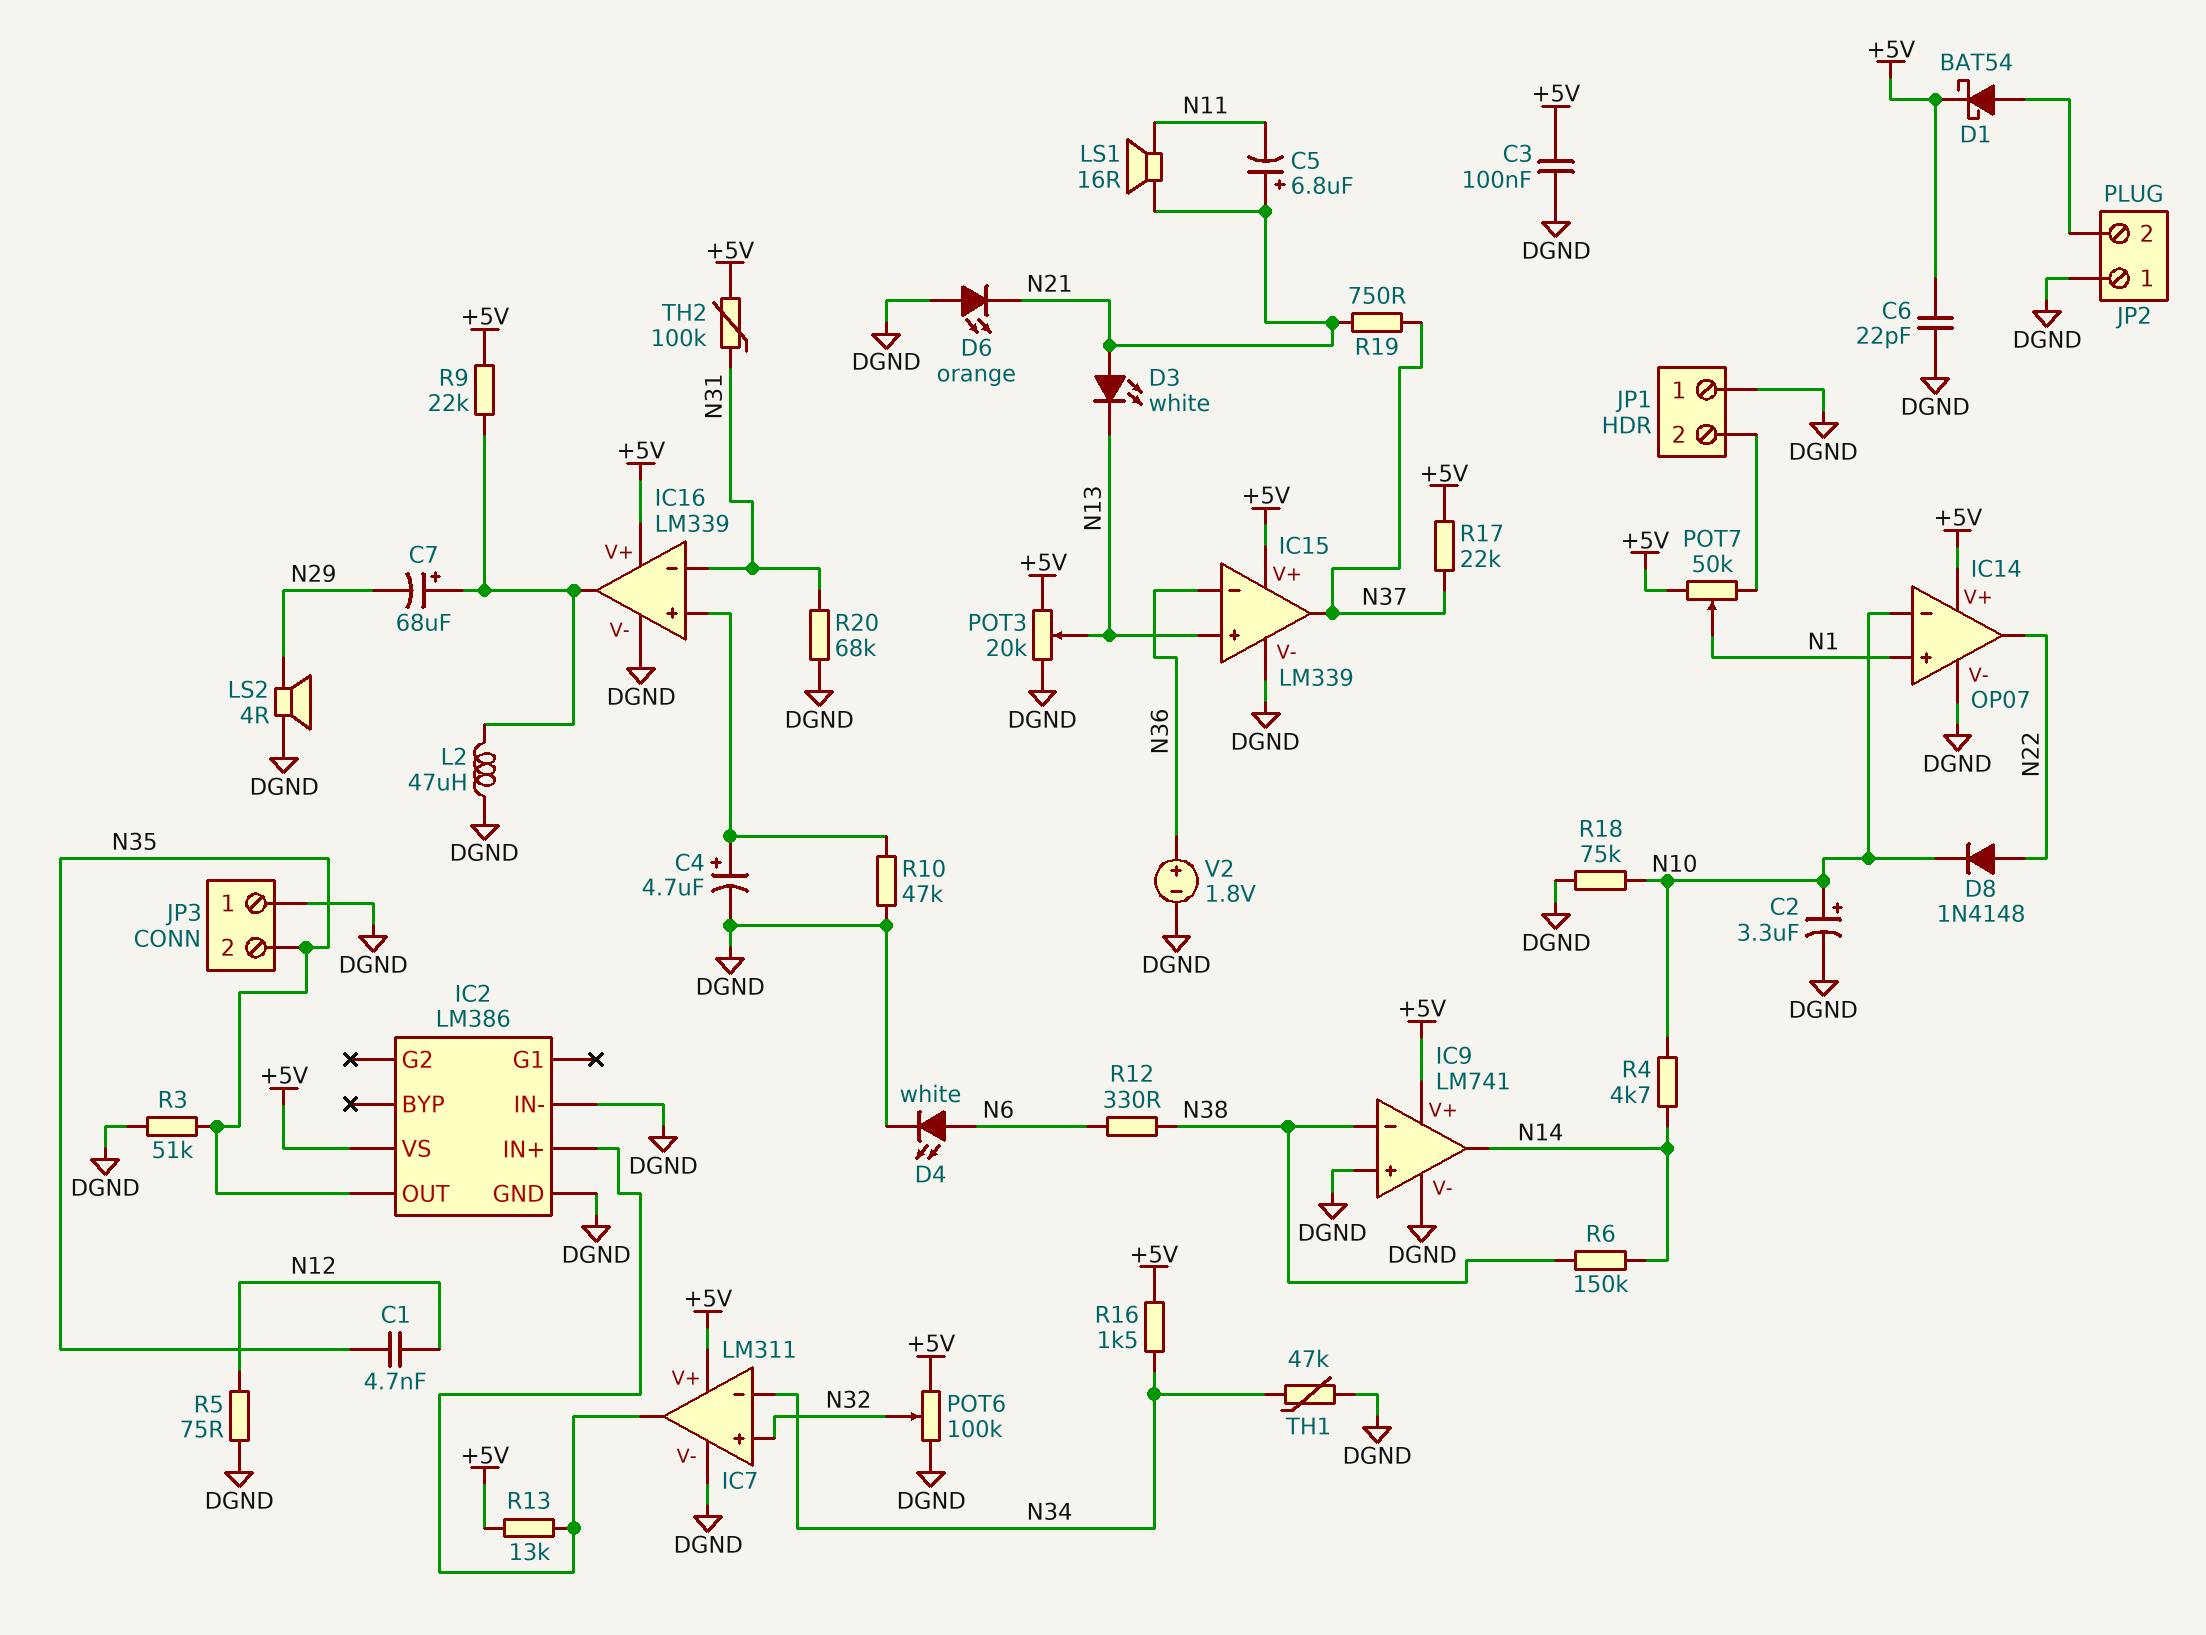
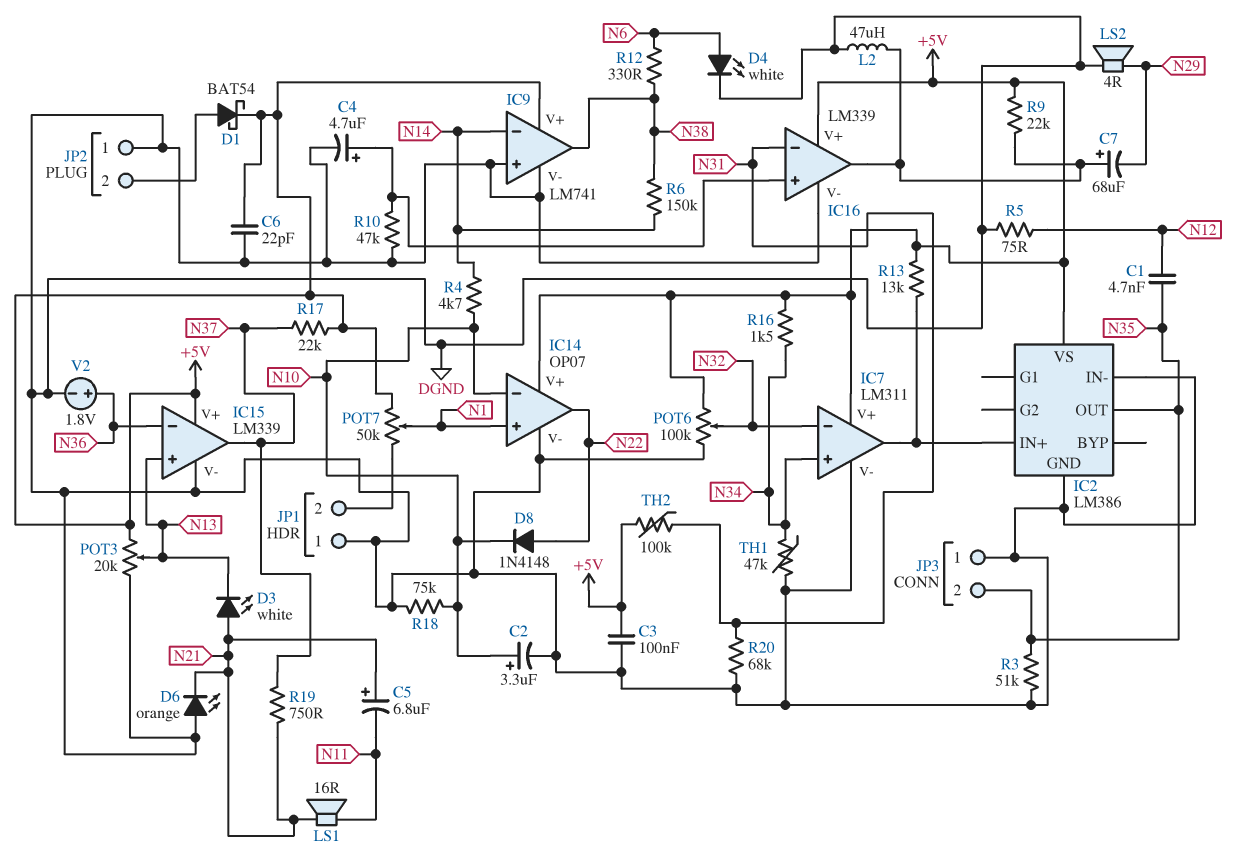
IC7 pin in+: N32 -> N34
IC7 pin in-: N34 -> N32
IC9 pin in-: N38 -> N14
IC9 pin out: N14 -> N38

